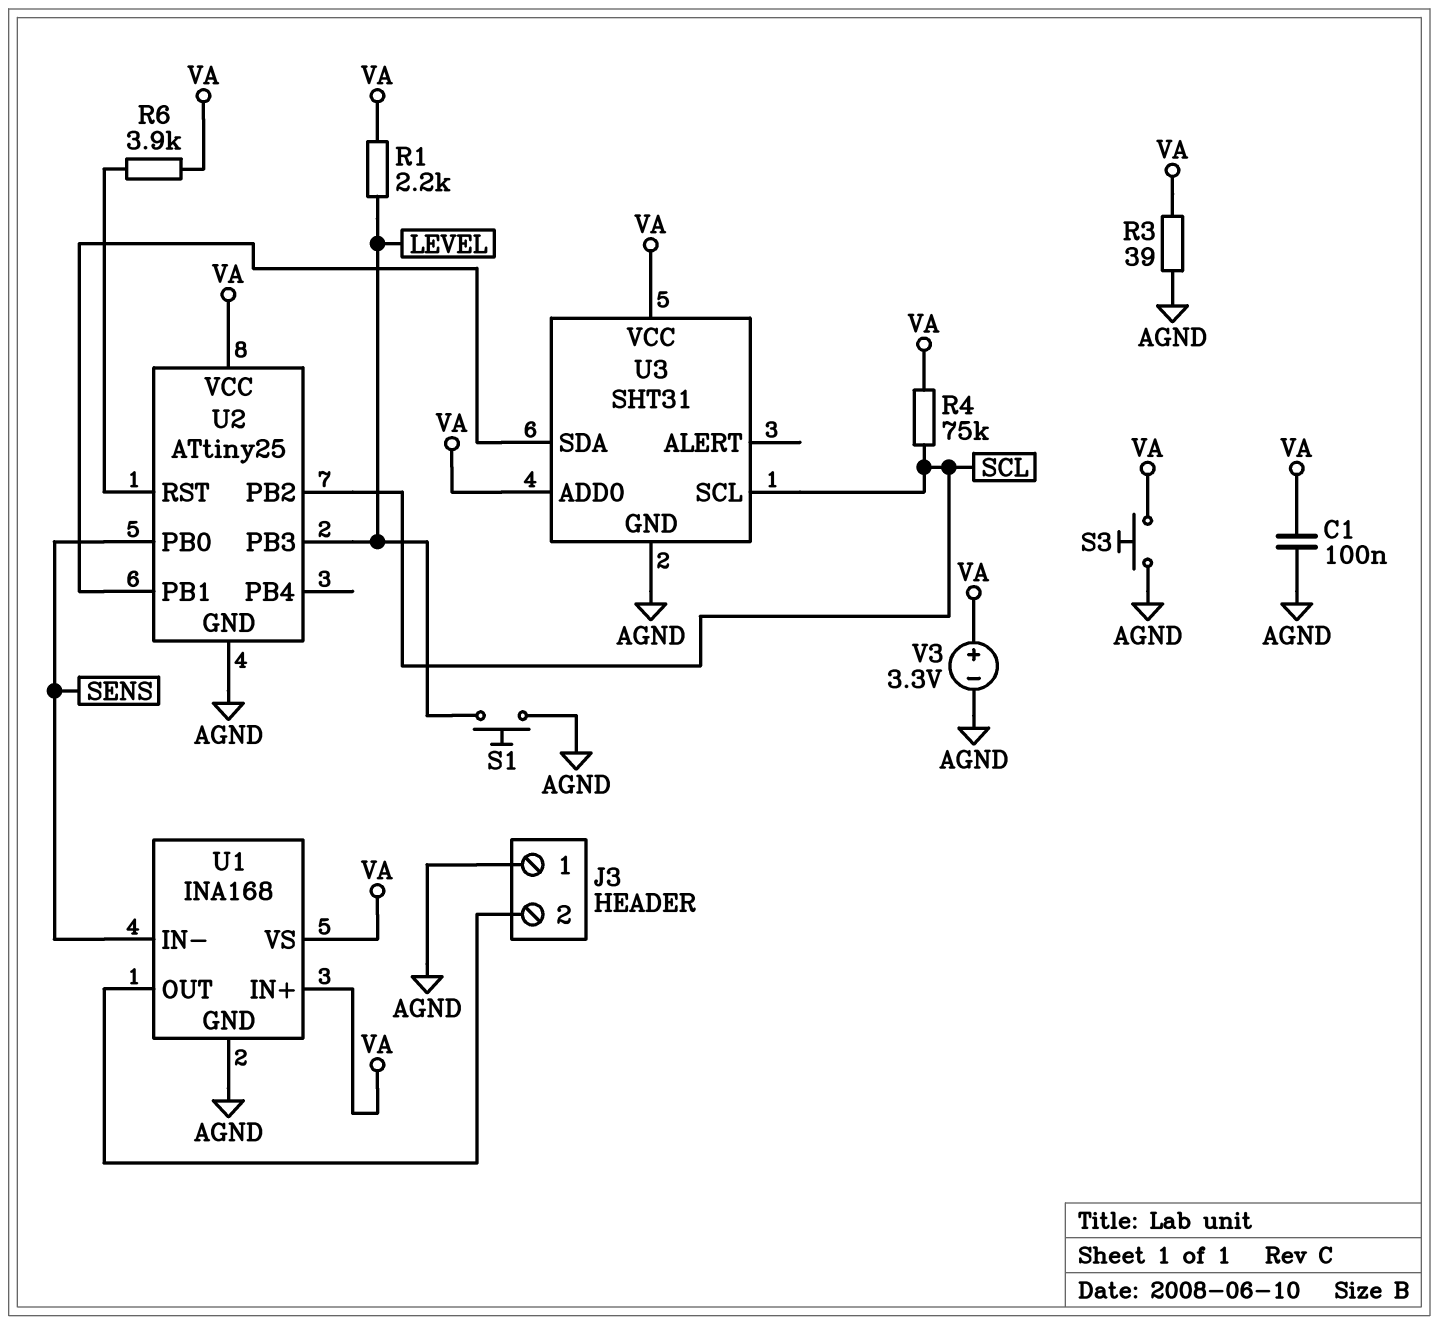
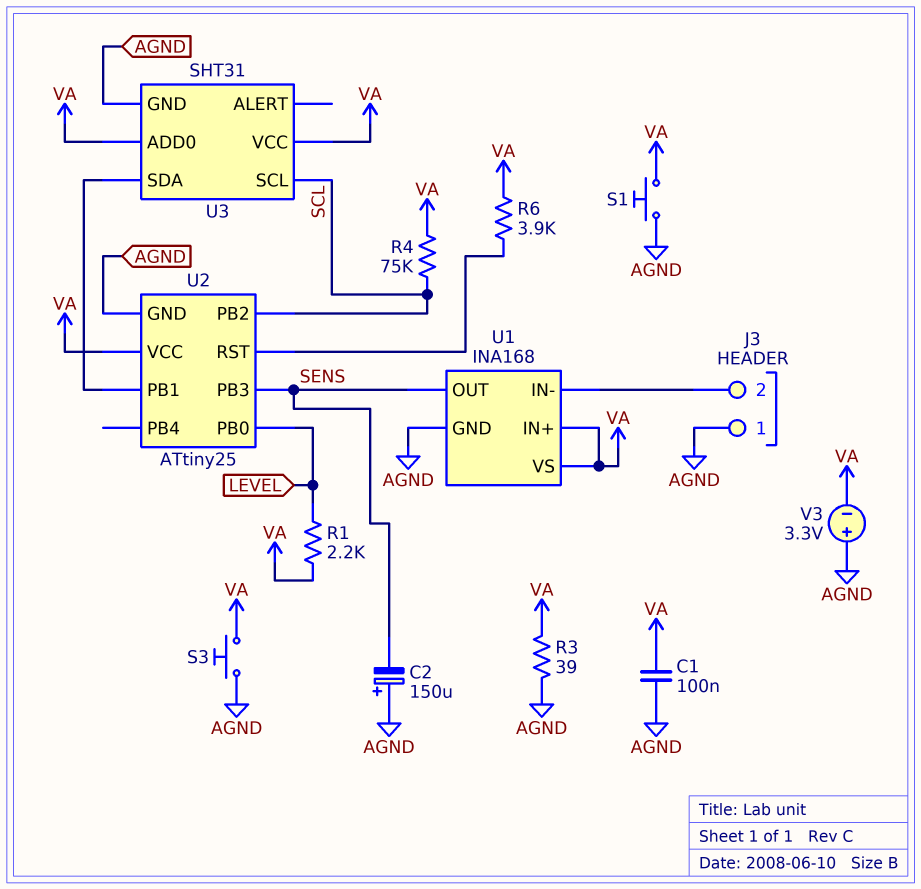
C2: none -> 150uF (plus AGND, minus SENS)
S1: button (AGND, LEVEL) -> button (AGND, VA)
U1 pin IN-: SENS -> J3/2
U1 pin OUT: J3/2 -> SENS
U2 pin PB0: SENS -> LEVEL
U2 pin PB3: LEVEL -> SENS
V3: 3.3V (plus VA, minus AGND) -> 3.3V (plus AGND, minus VA)

